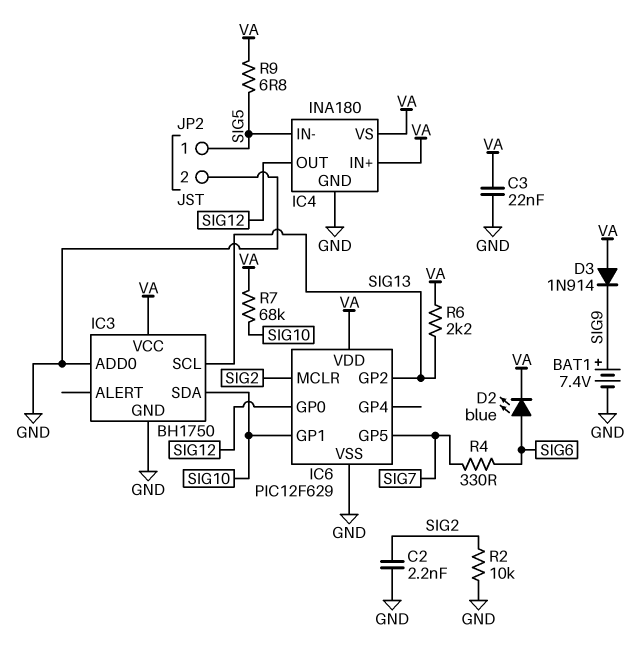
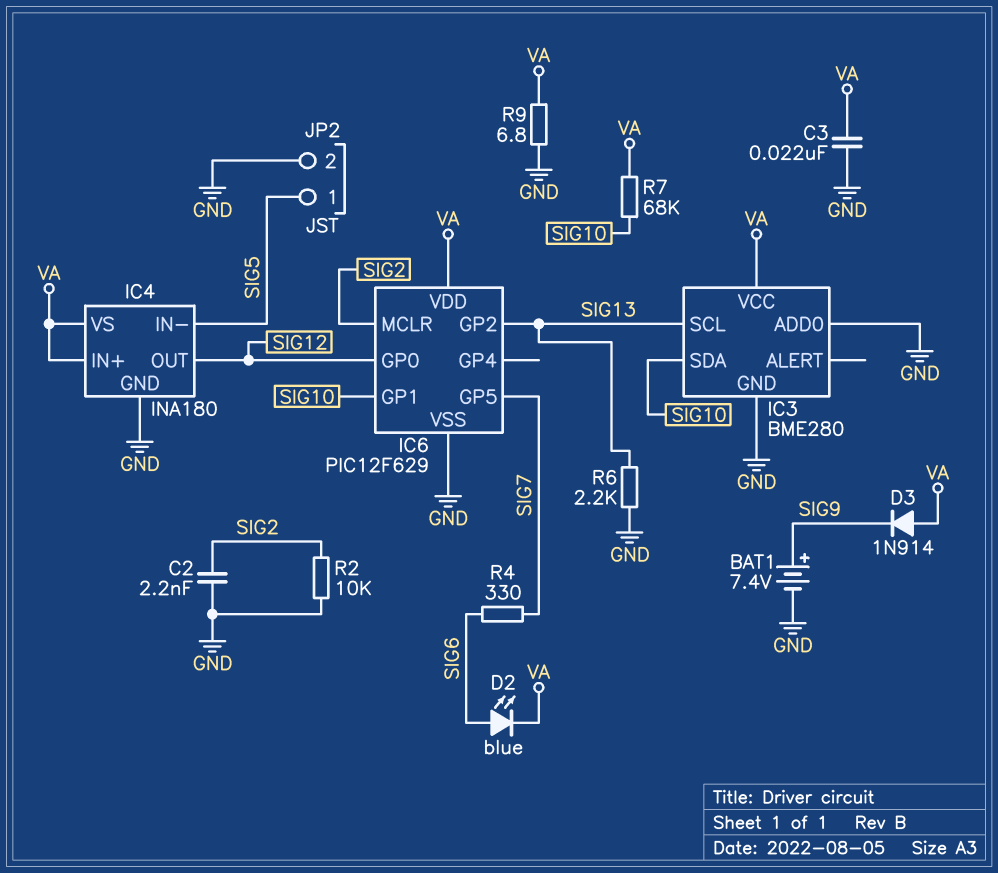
IC3: BH1750 -> BME280
R6: 2.2k (SIG13, VA) -> 2.2k (GND, SIG13)
R9: 6.8 (SIG5, VA) -> 6.8 (GND, VA)

